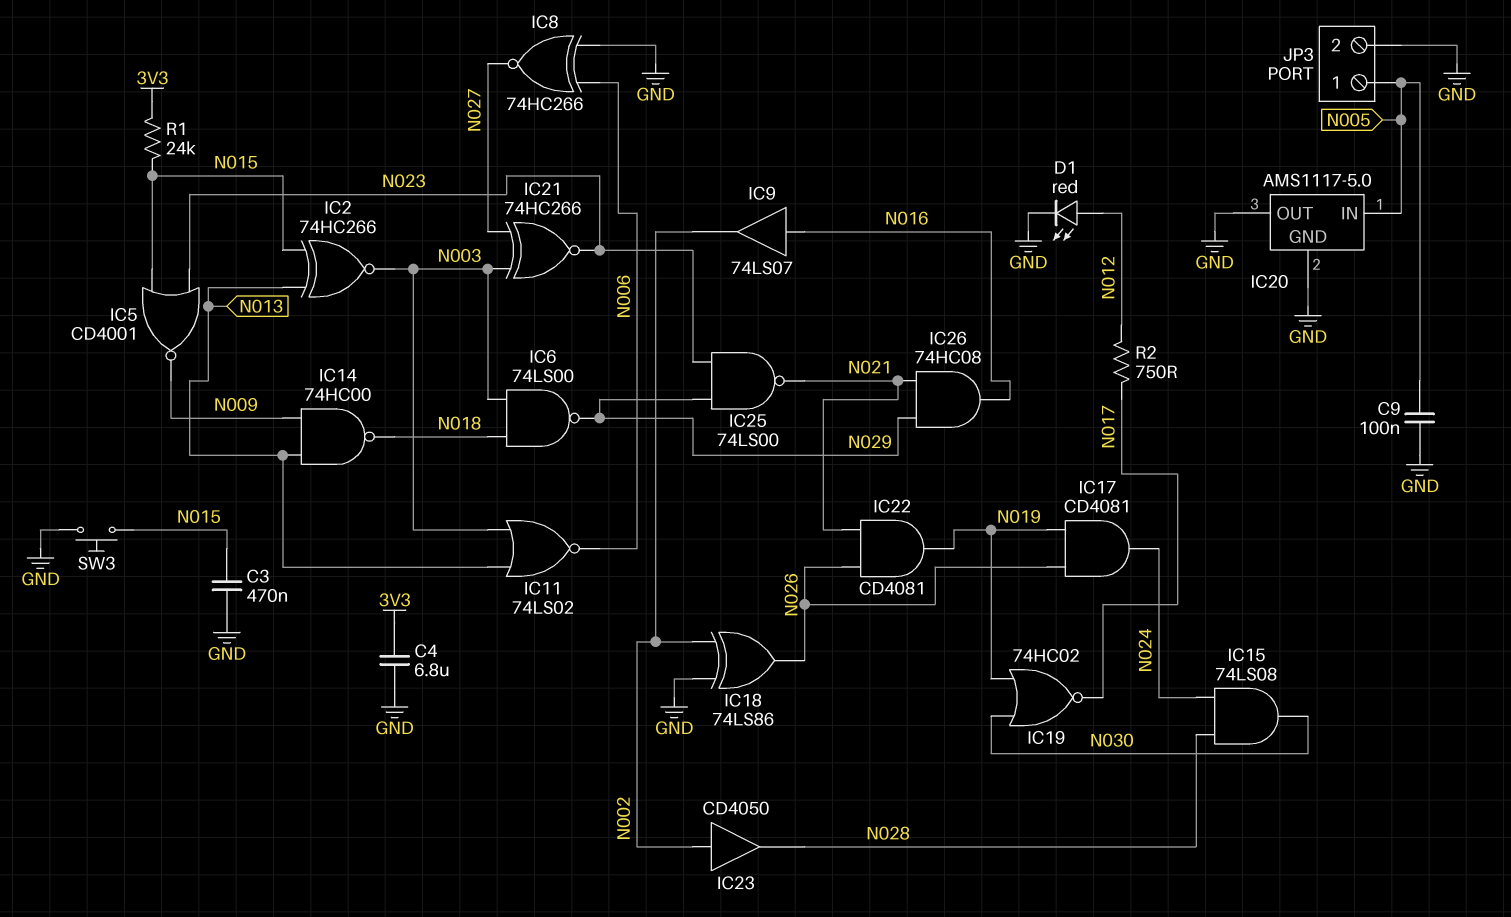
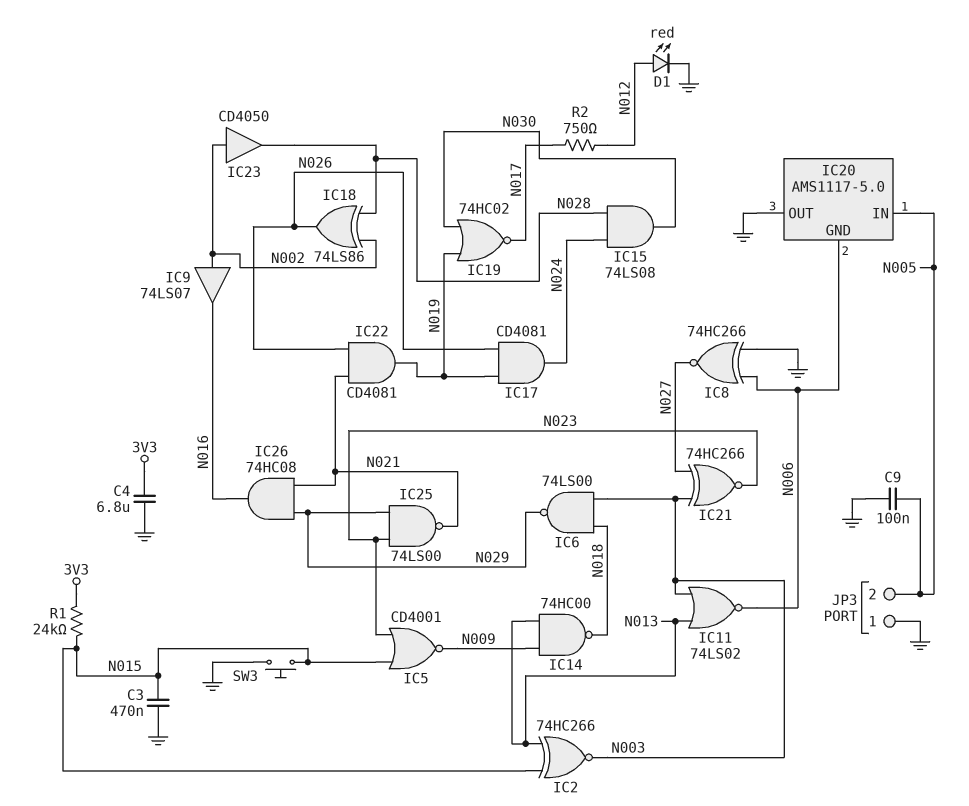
IC9: buffer 74LS07 (in N016, out N002) -> buffer 74LS07 (in N002, out N016)
IC18: XOR 74LS86 (in GND, in N002, out N026) -> XOR 74LS86 (in N002, in N028, out N026)
IC20 pin GND: GND -> N006
JP3 pin 1: N005 -> GND
JP3 pin 2: GND -> N005

